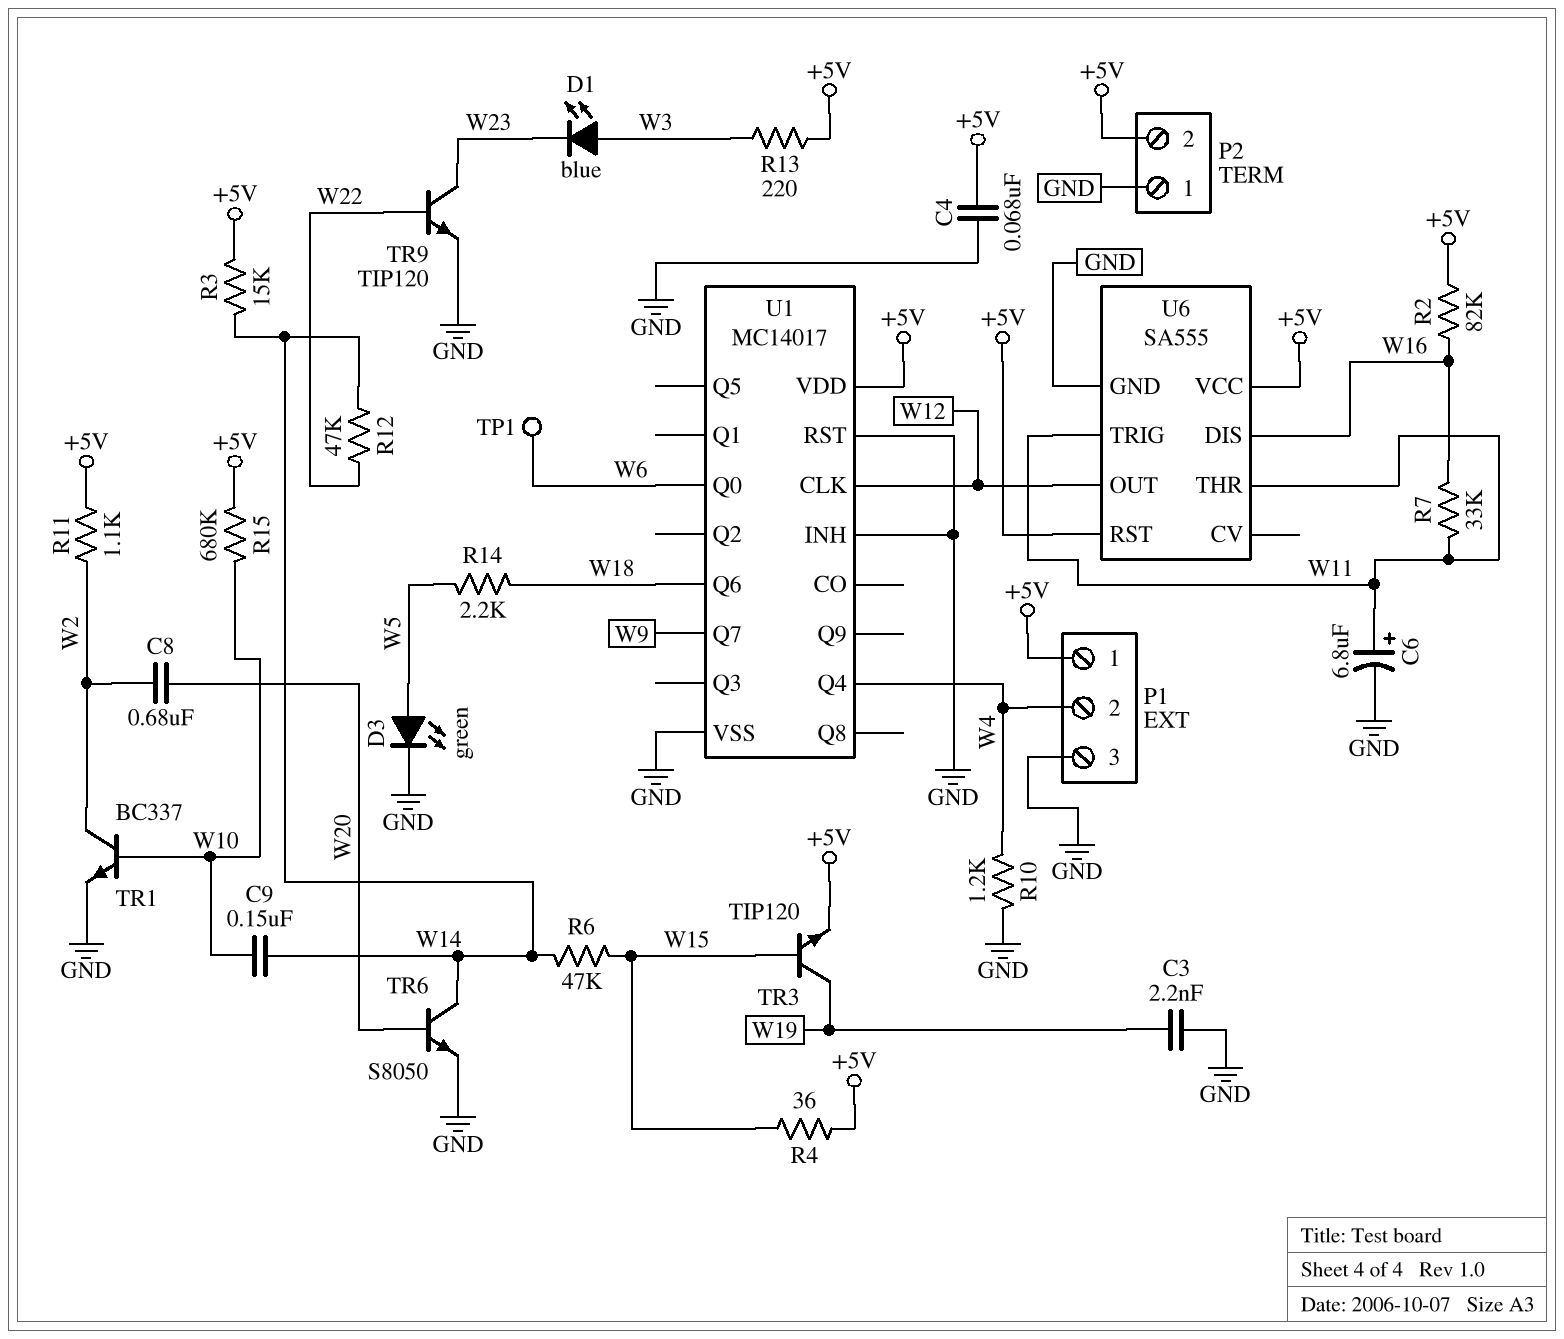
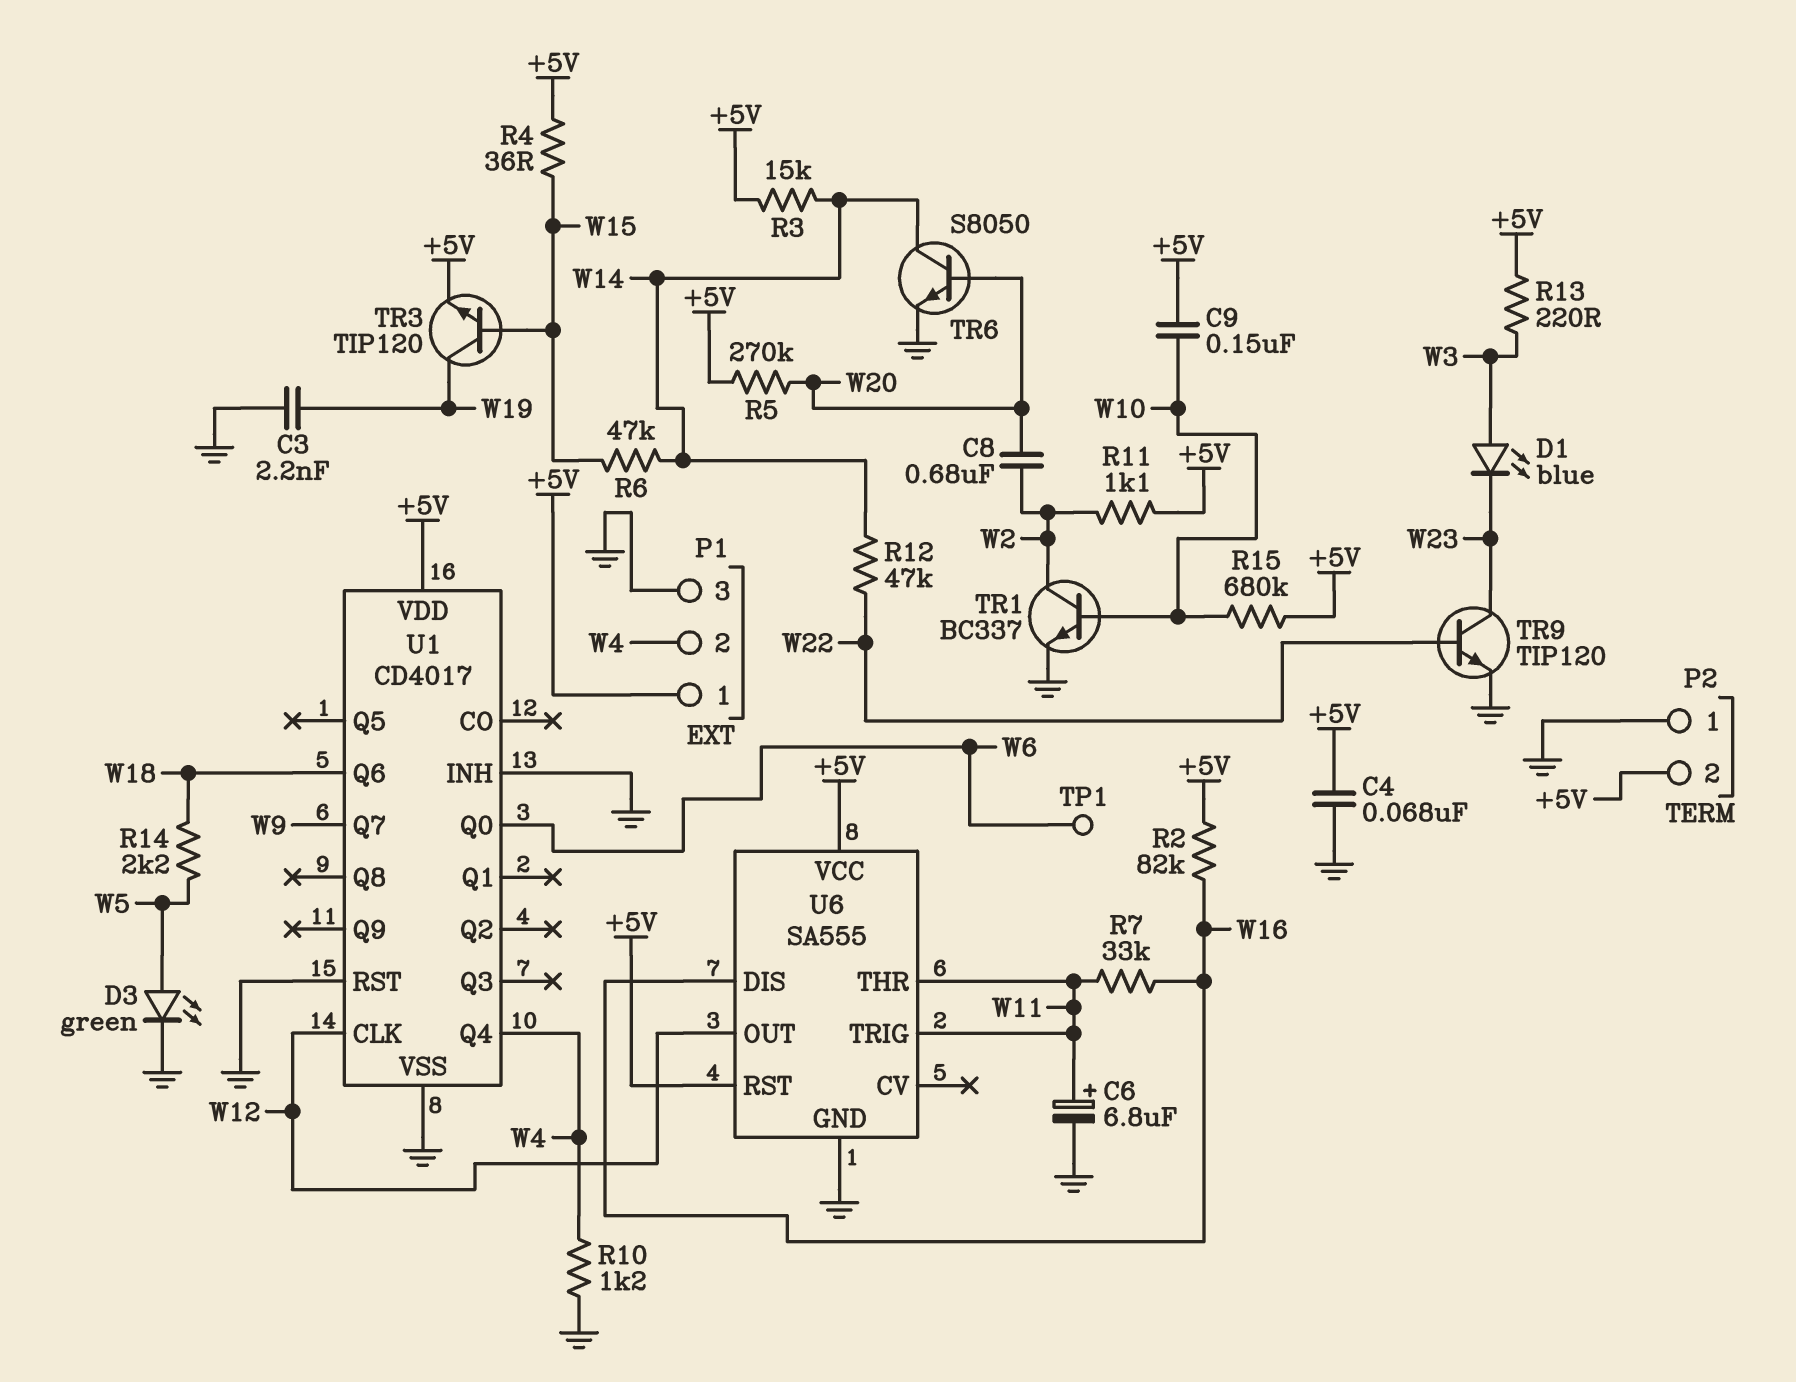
C9: 150nF (W10, W14) -> 150nF (+5V, W10)
R5: none -> 270k (+5V, W20)
U1: MC14017 -> CD4017

